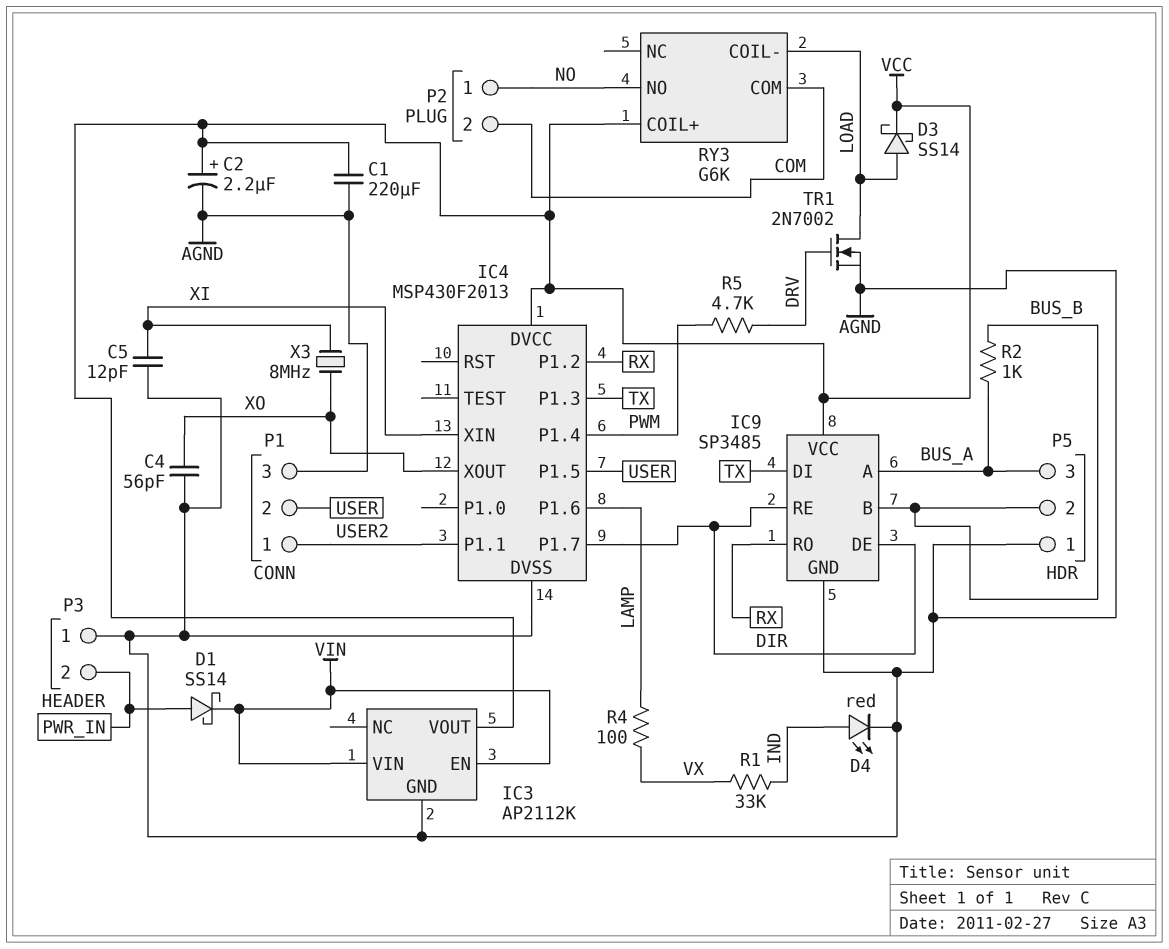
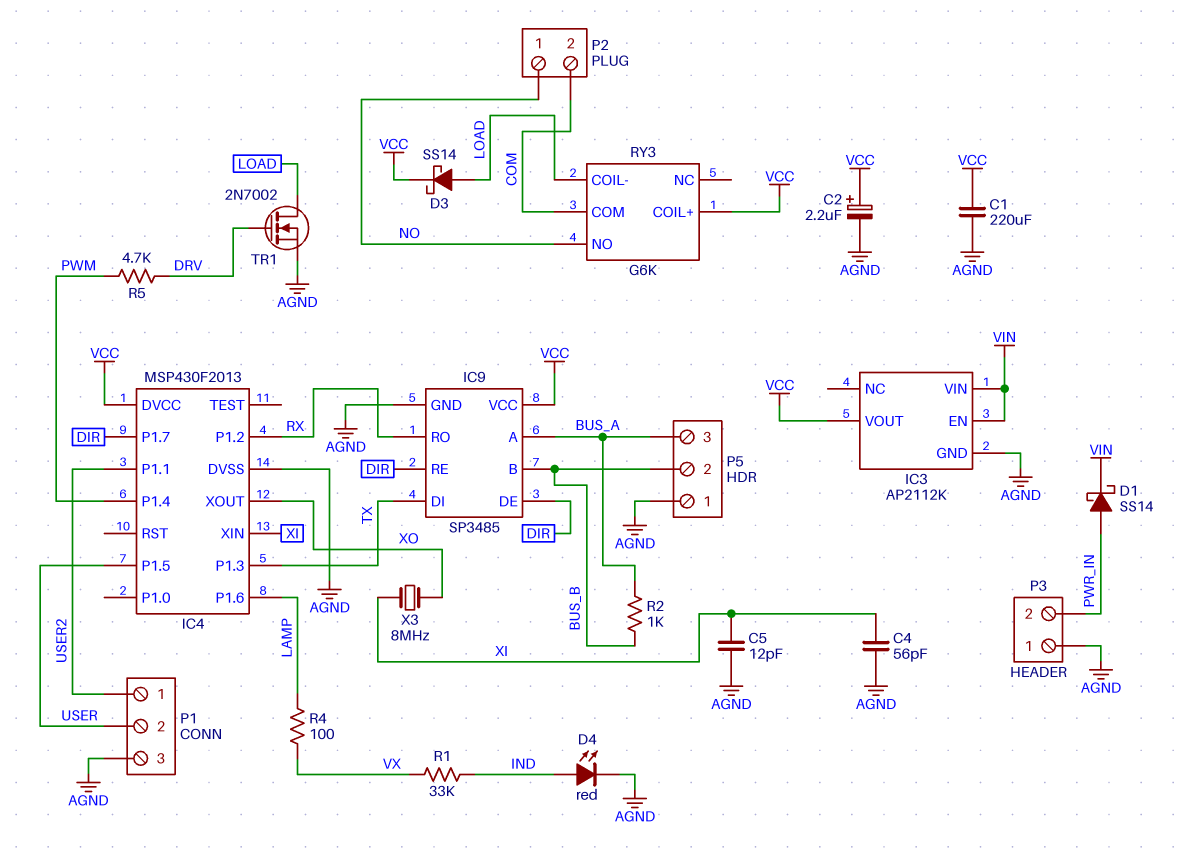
C4: 56pF (AGND, XO) -> 56pF (AGND, XI)

